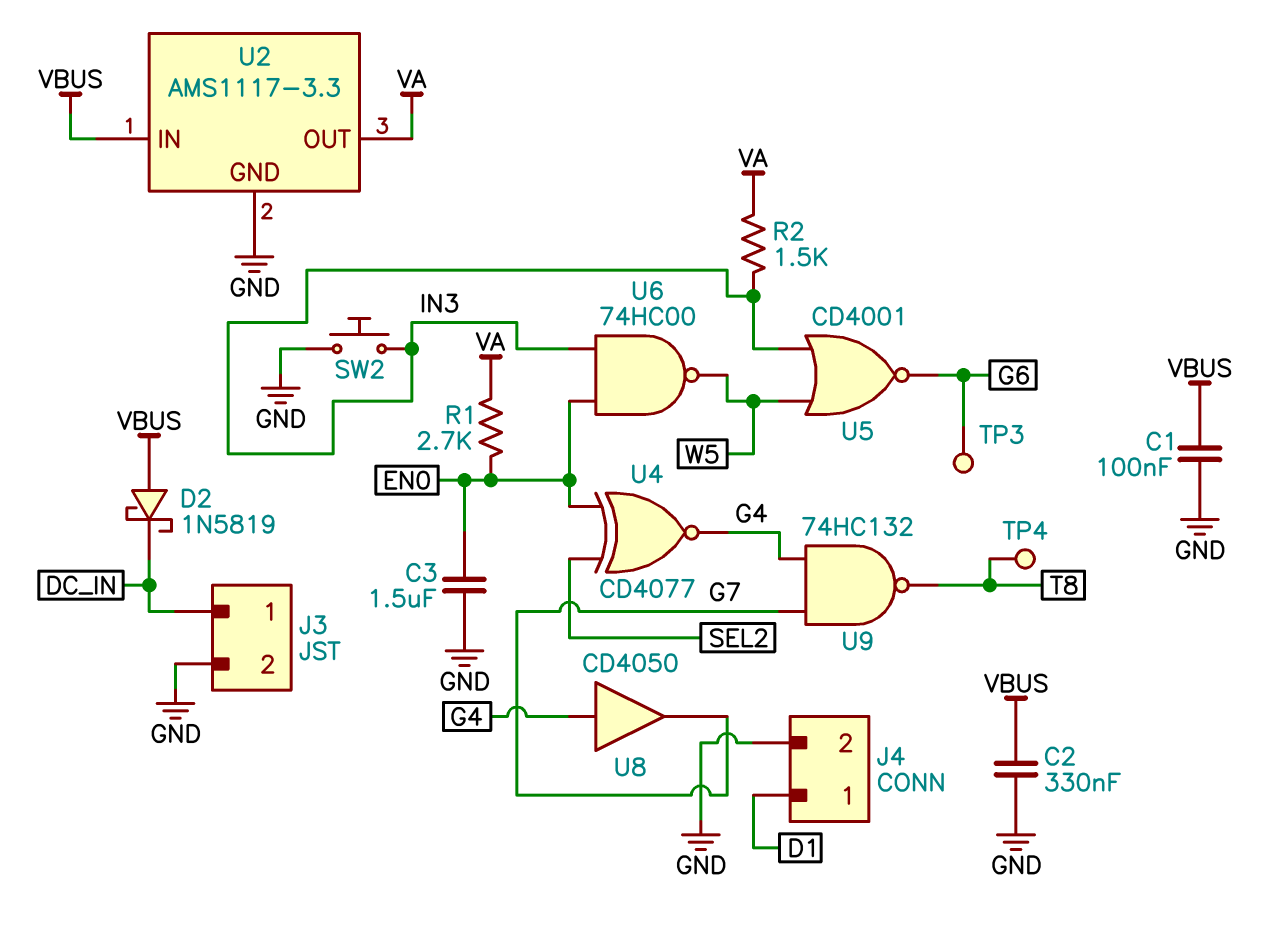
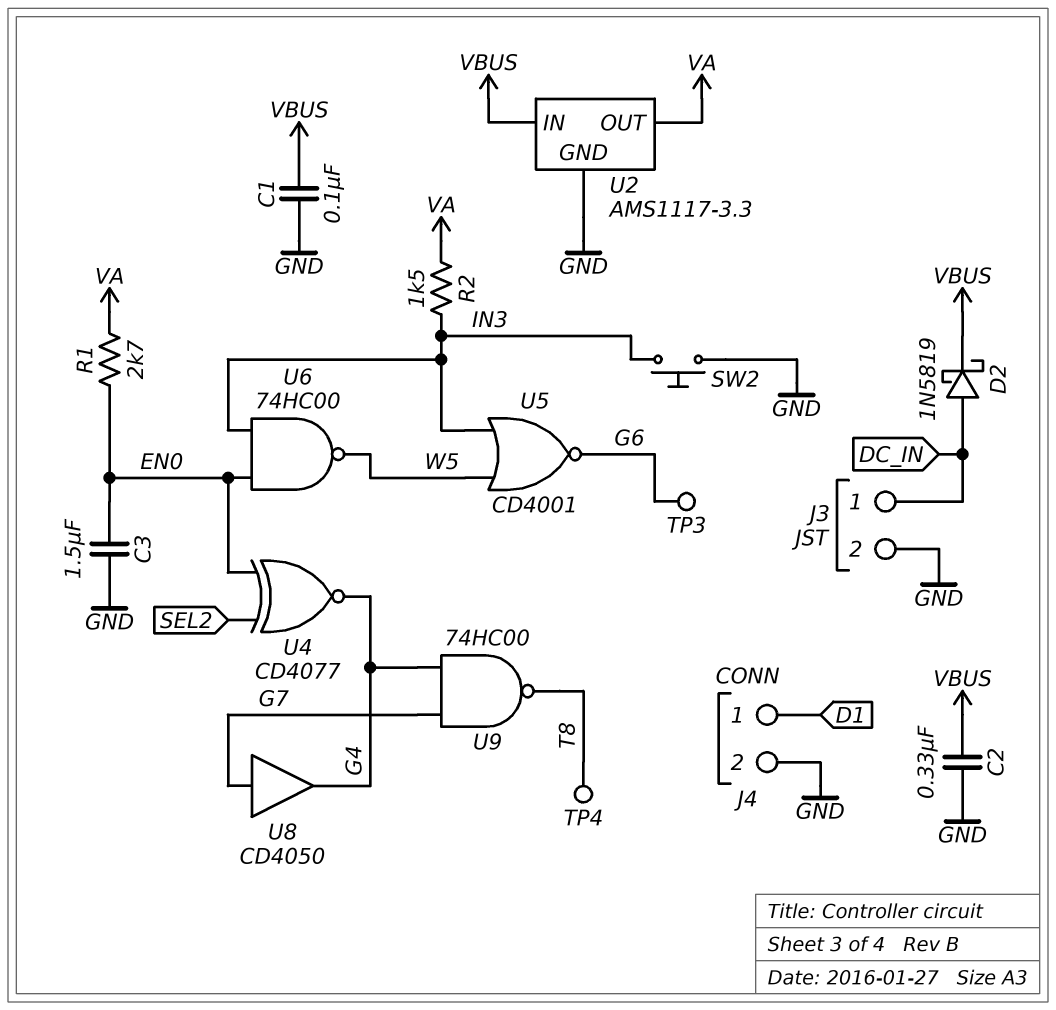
D2: schottky 1N5819 (A VBUS, K DC_IN) -> schottky 1N5819 (A DC_IN, K VBUS)
U8: buffer CD4050 (in G4, out G7) -> buffer CD4050 (in G7, out G4)
U9: NAND 74HC132 (in G4, in G7, out T8) -> NAND 74HC00 (in G4, in G7, out T8)

